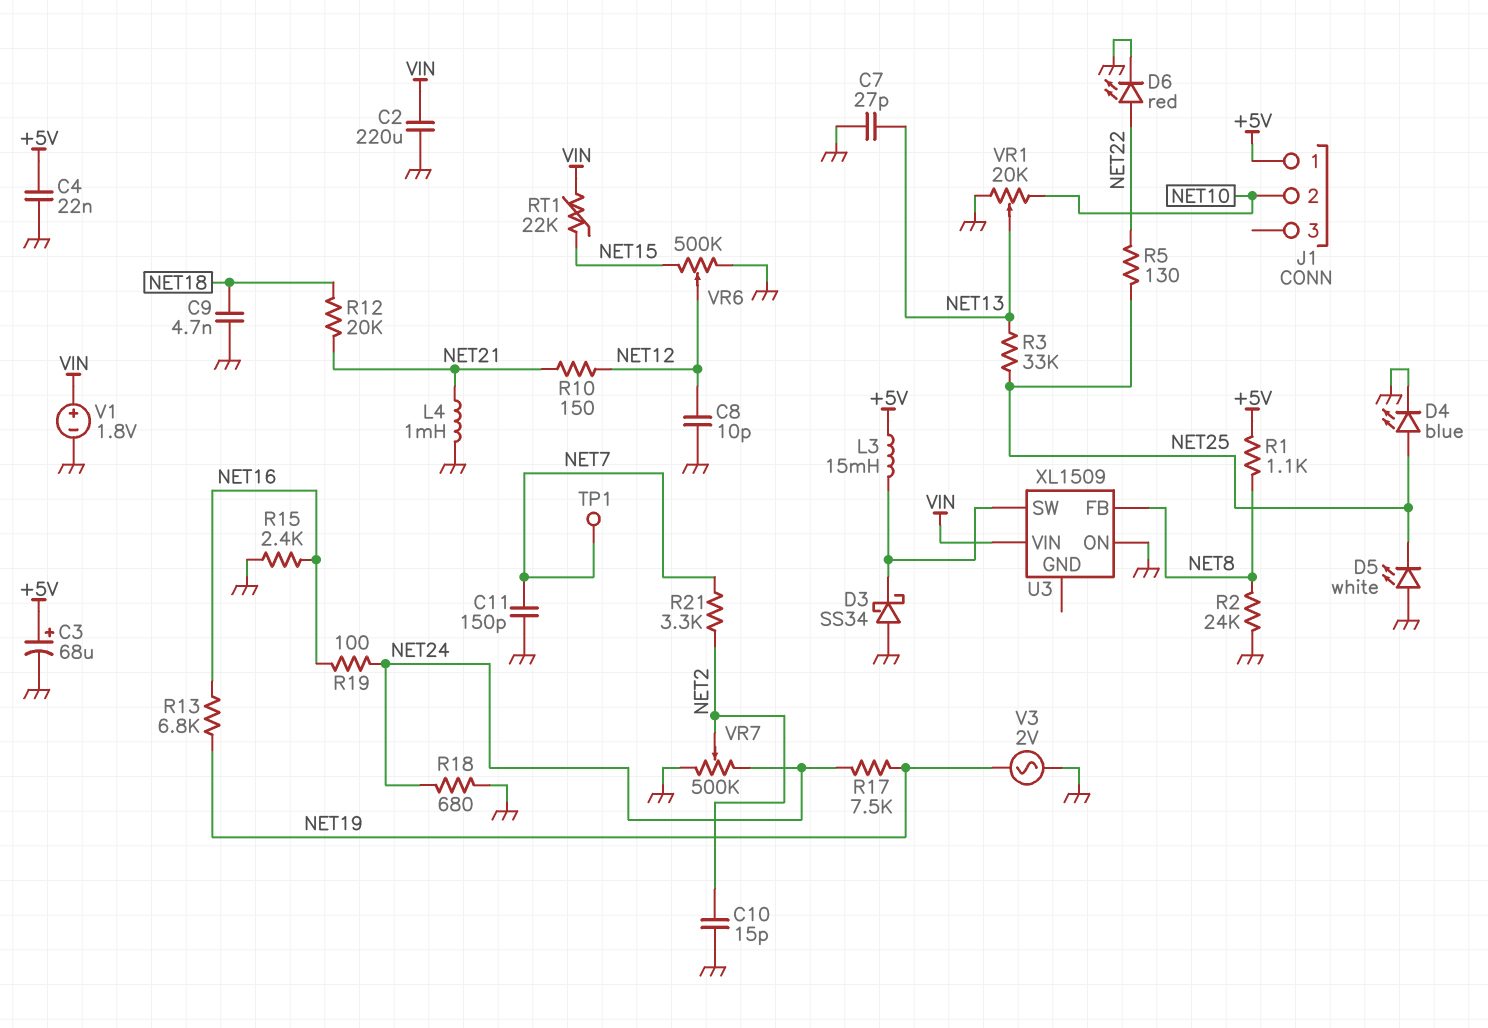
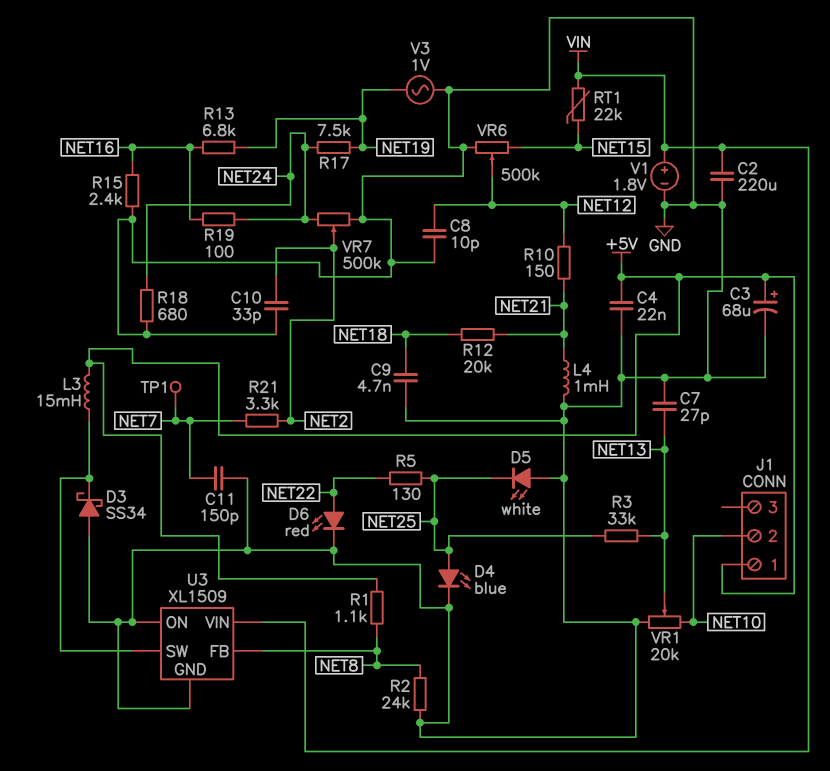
C10: 15pF (GND, NET2) -> 33pF (GND, NET2)
U3 pin GND: none -> GND
V3: AC 2V (GND, NET19) -> AC 1V (GND, NET19)

